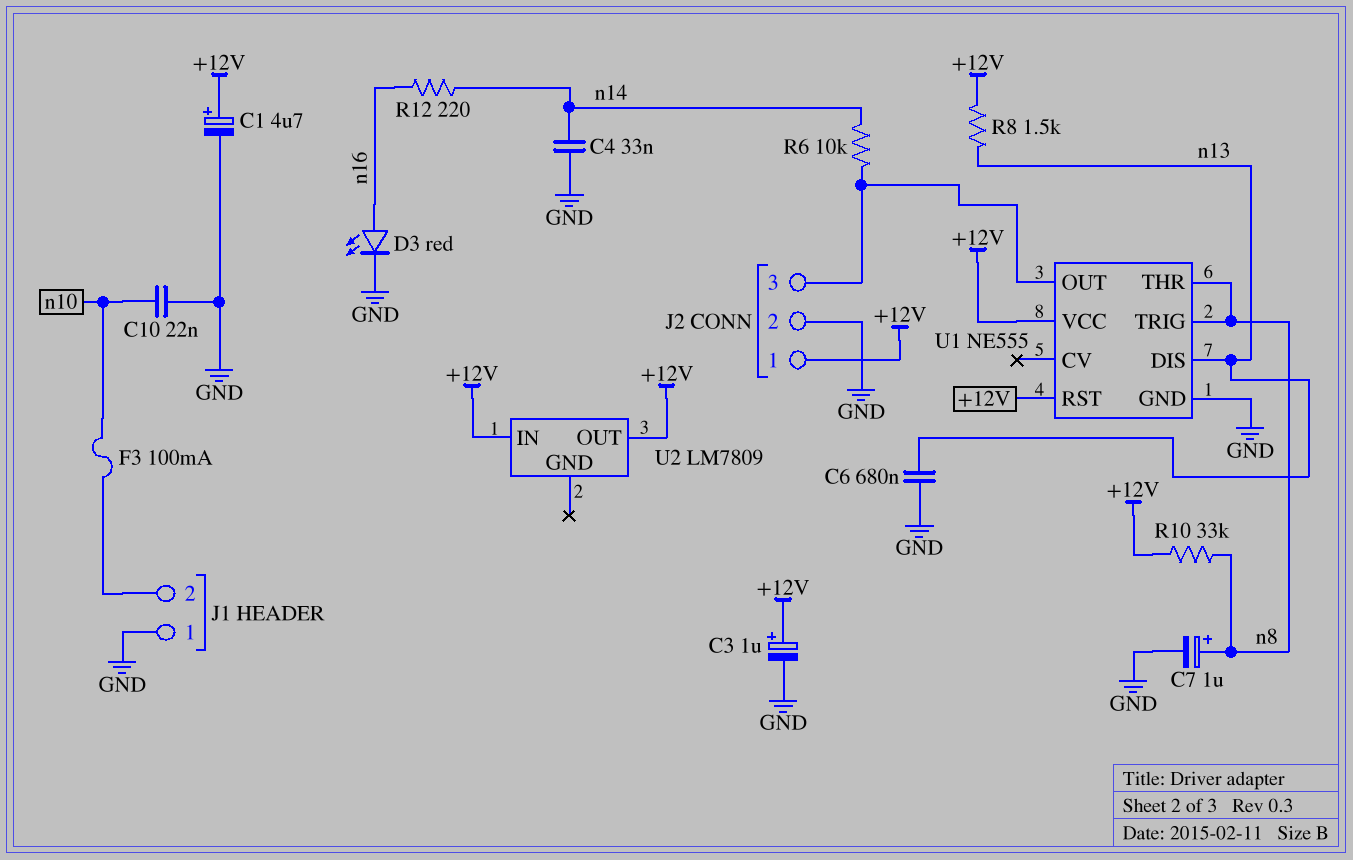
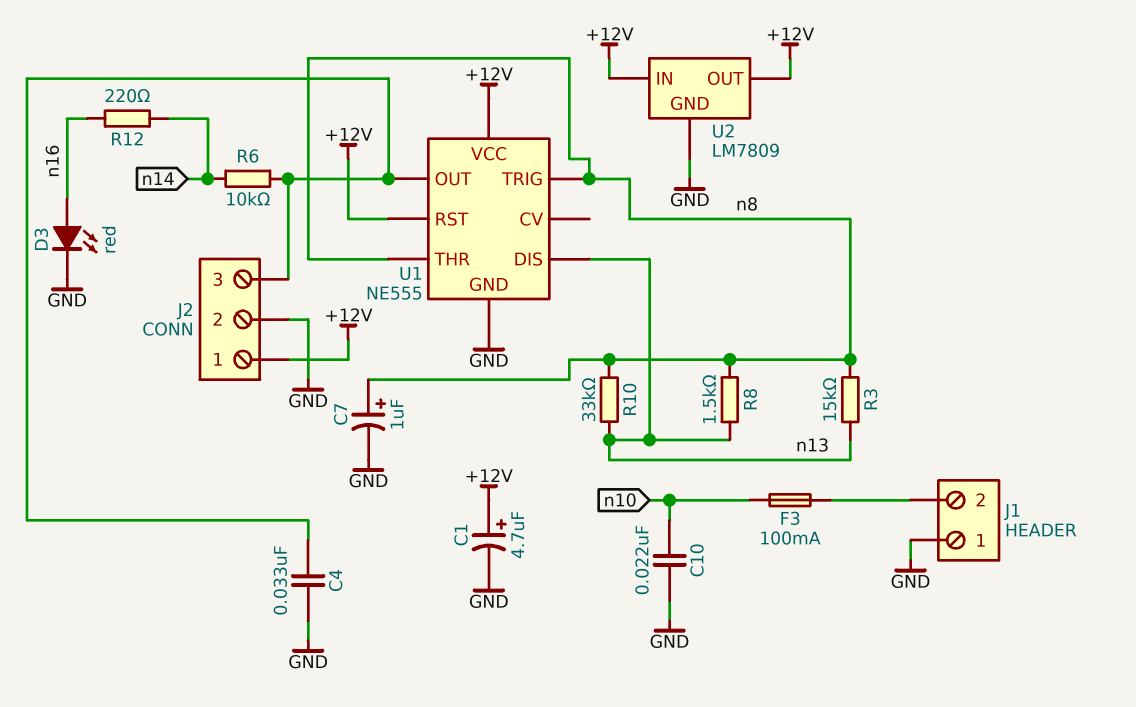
C3: 1uF (plus +12V, minus GND) -> none
C4: 33nF (GND, n14) -> 33nF (GND, J2/3)
C6: 680nF (GND, n13) -> none
R3: none -> 15k (n8, n13)
R8: 1.5k (+12V, n13) -> 1.5k (n8, n13)
R10: 33k (+12V, n8) -> 33k (n8, n13)
U2 pin GND: none -> GND

